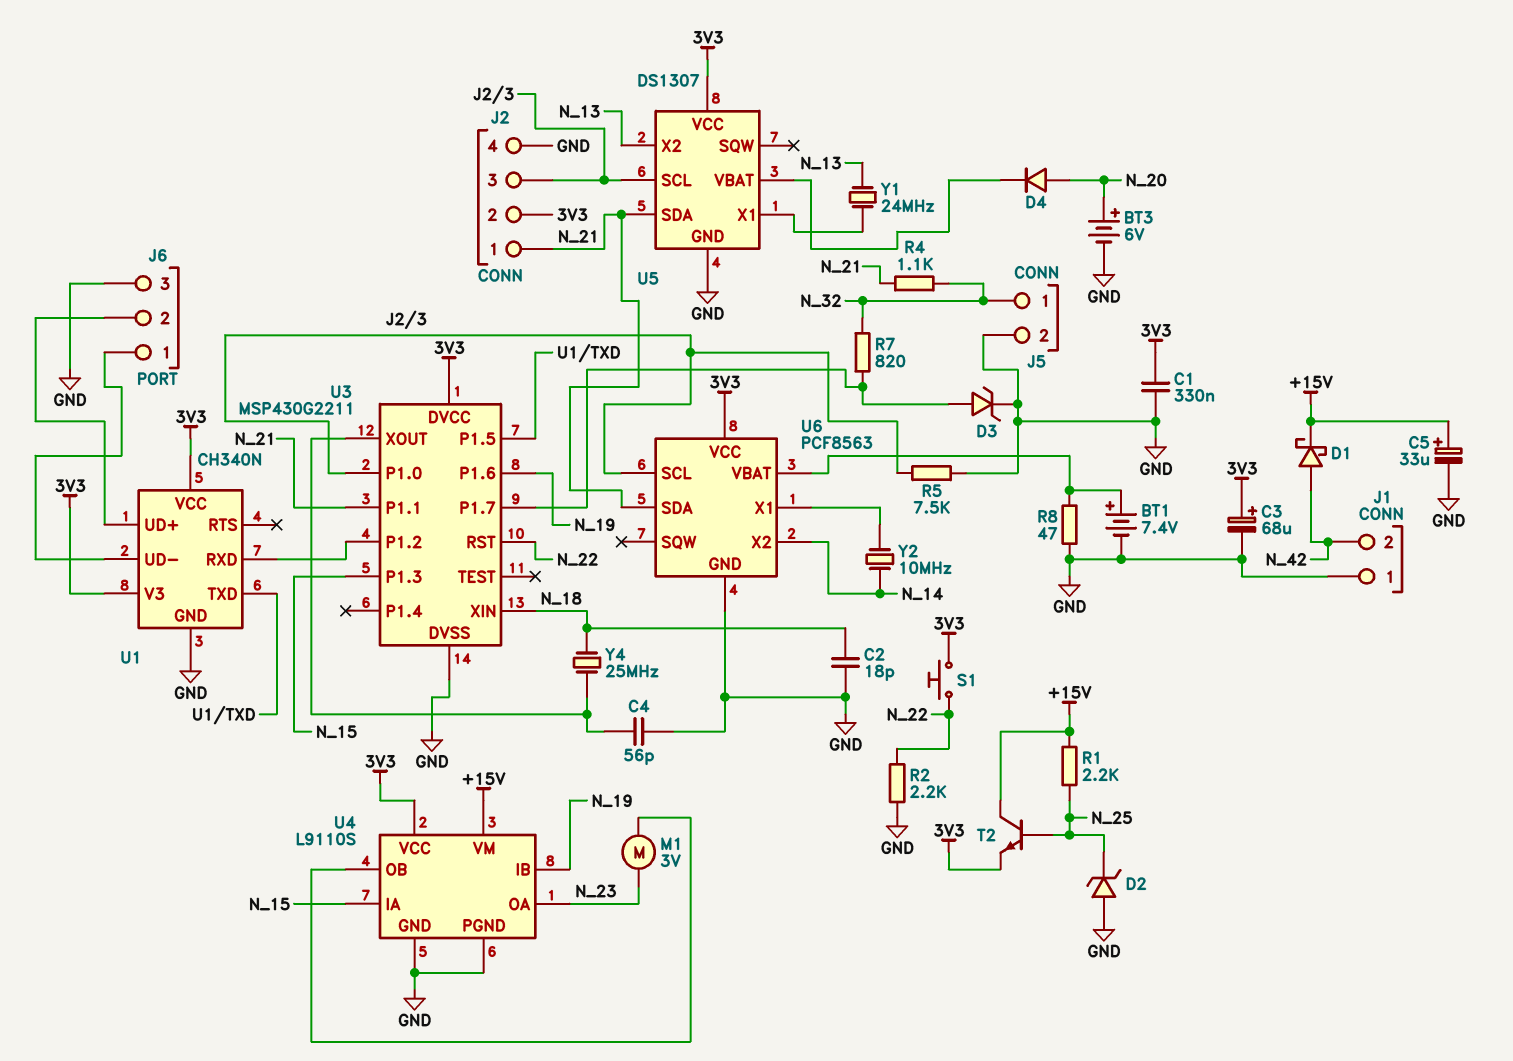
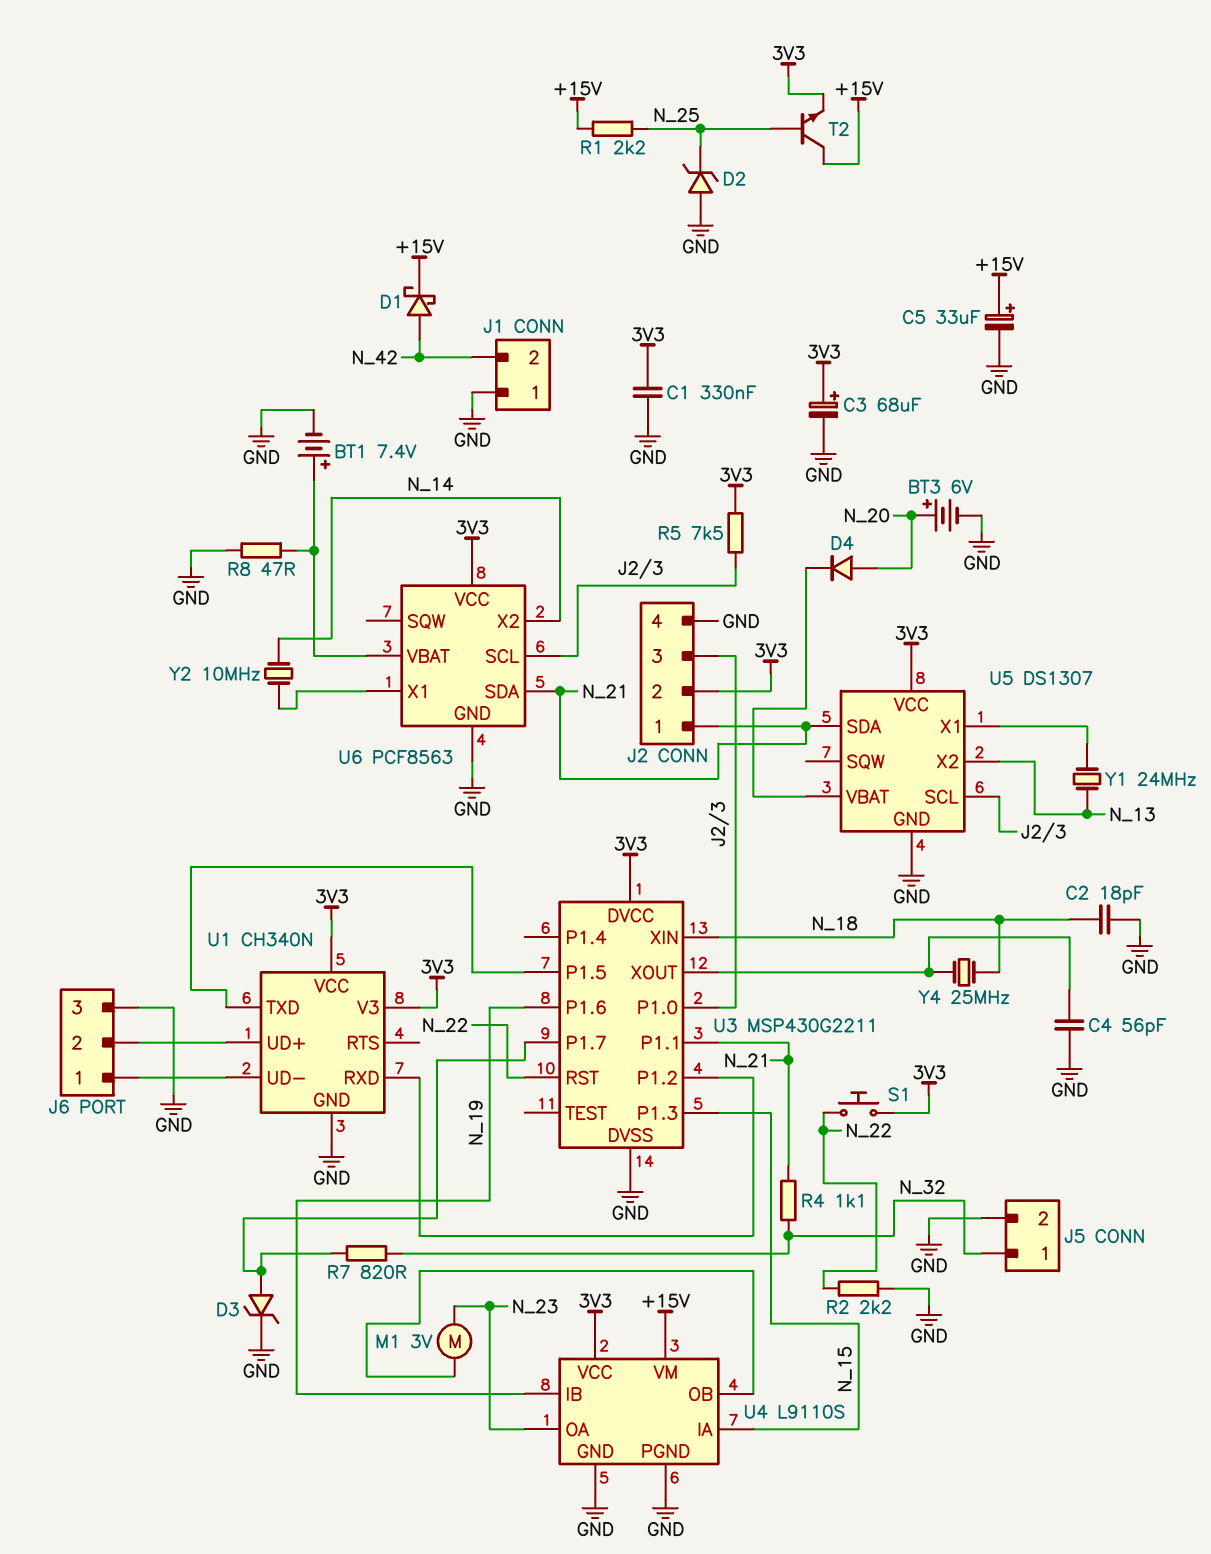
R5: 7.5k (GND, J2/3) -> 7.5k (3V3, J2/3)

